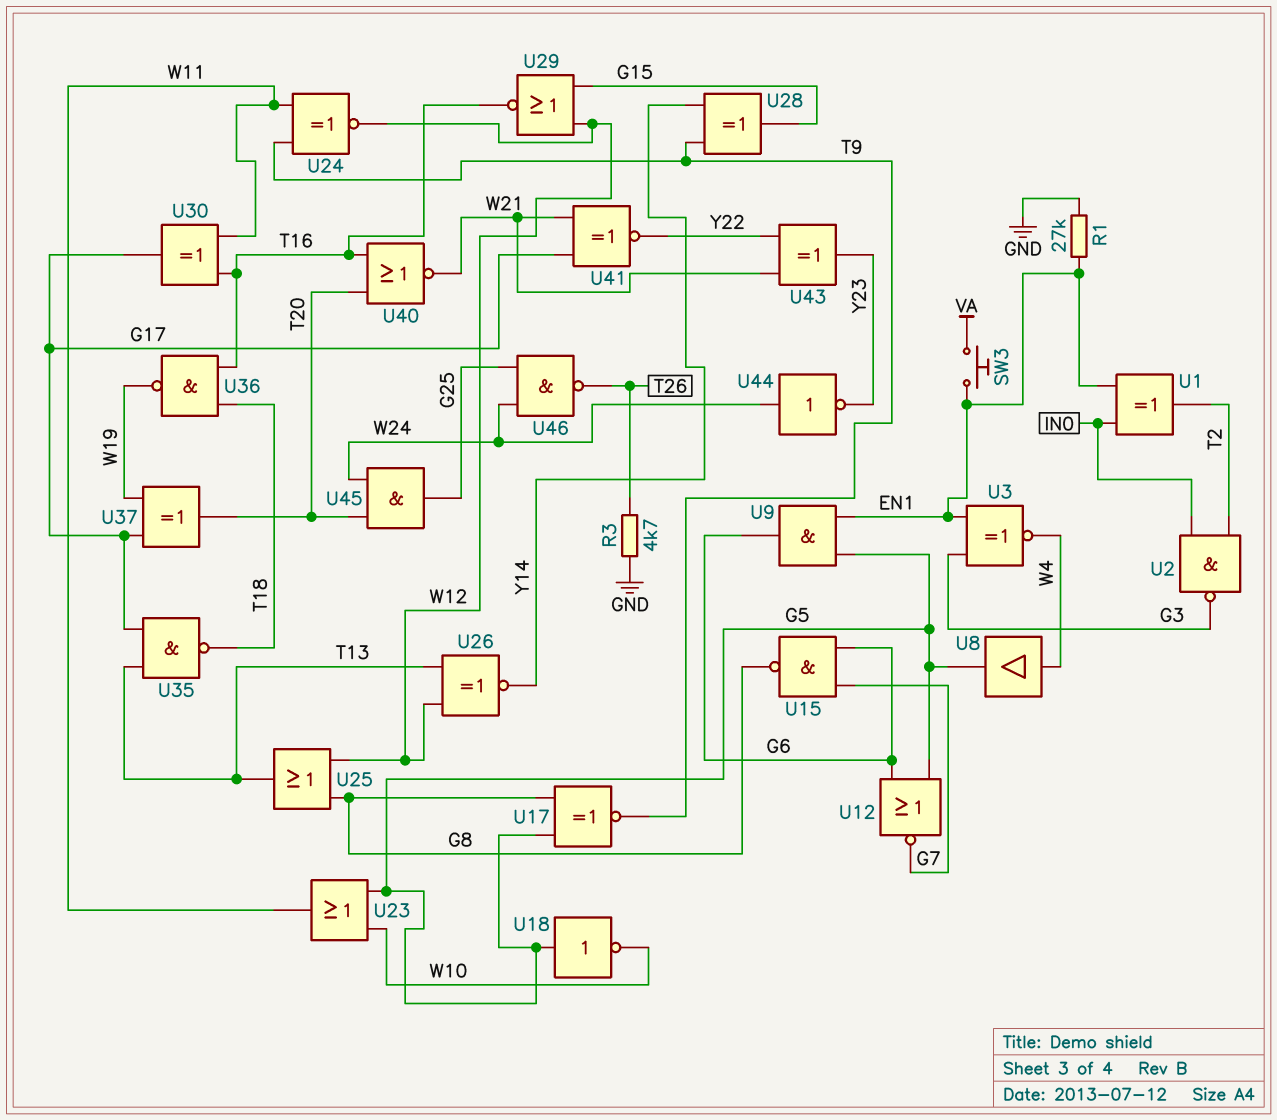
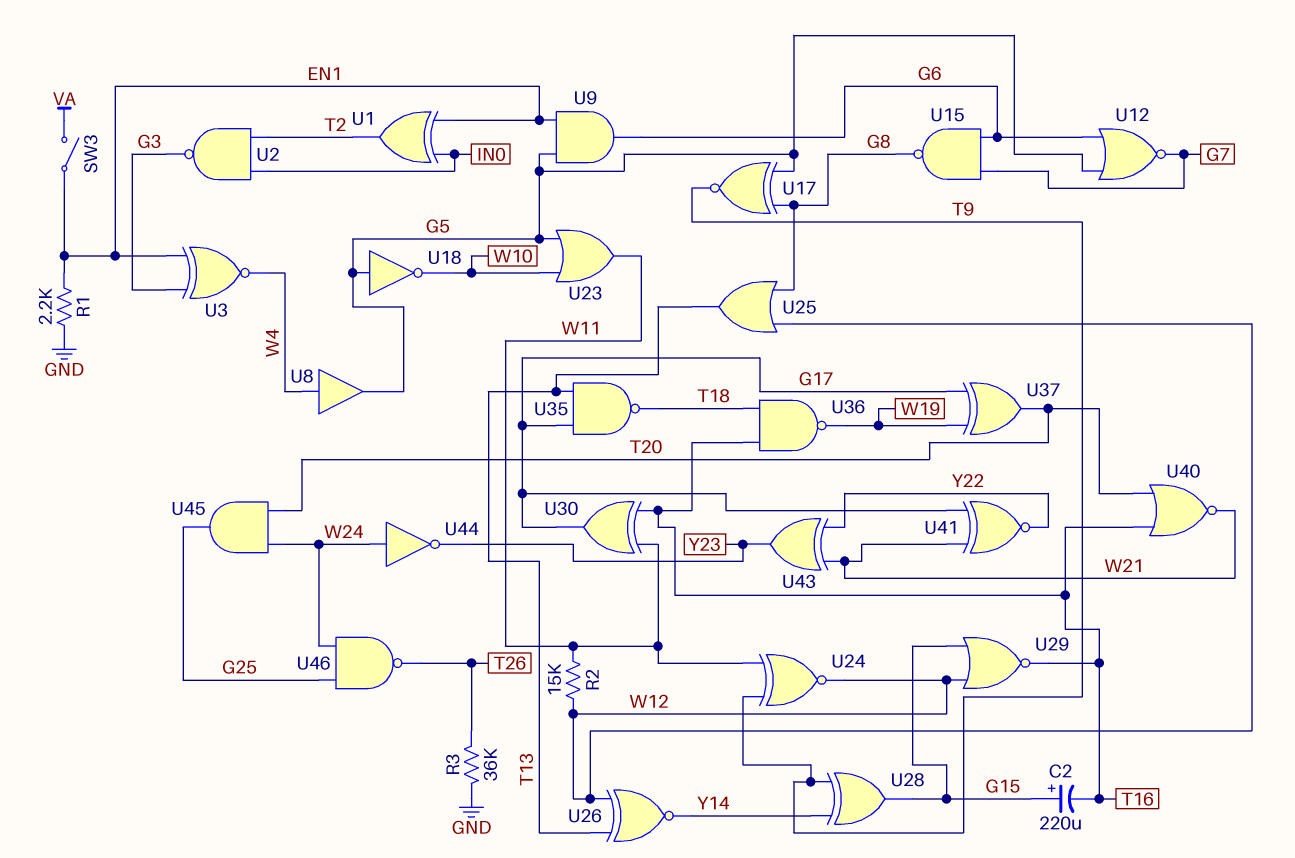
C2: none -> 220uF (plus G15, minus T16)
R1: 27k (EN1, GND) -> 2.2k (EN1, GND)
R2: none -> 15k (W11, W12)
R3: 4.7k (GND, T26) -> 36k (GND, T26)
SW3: button (EN1, VA) -> switch (EN1, VA)

